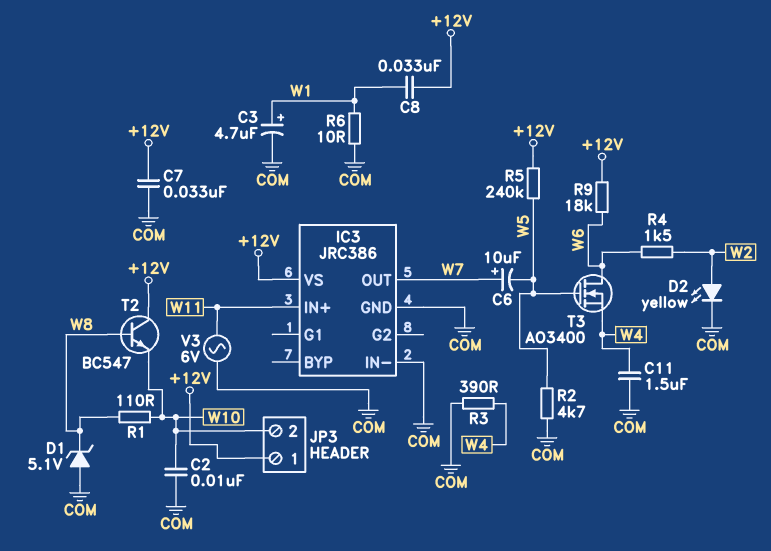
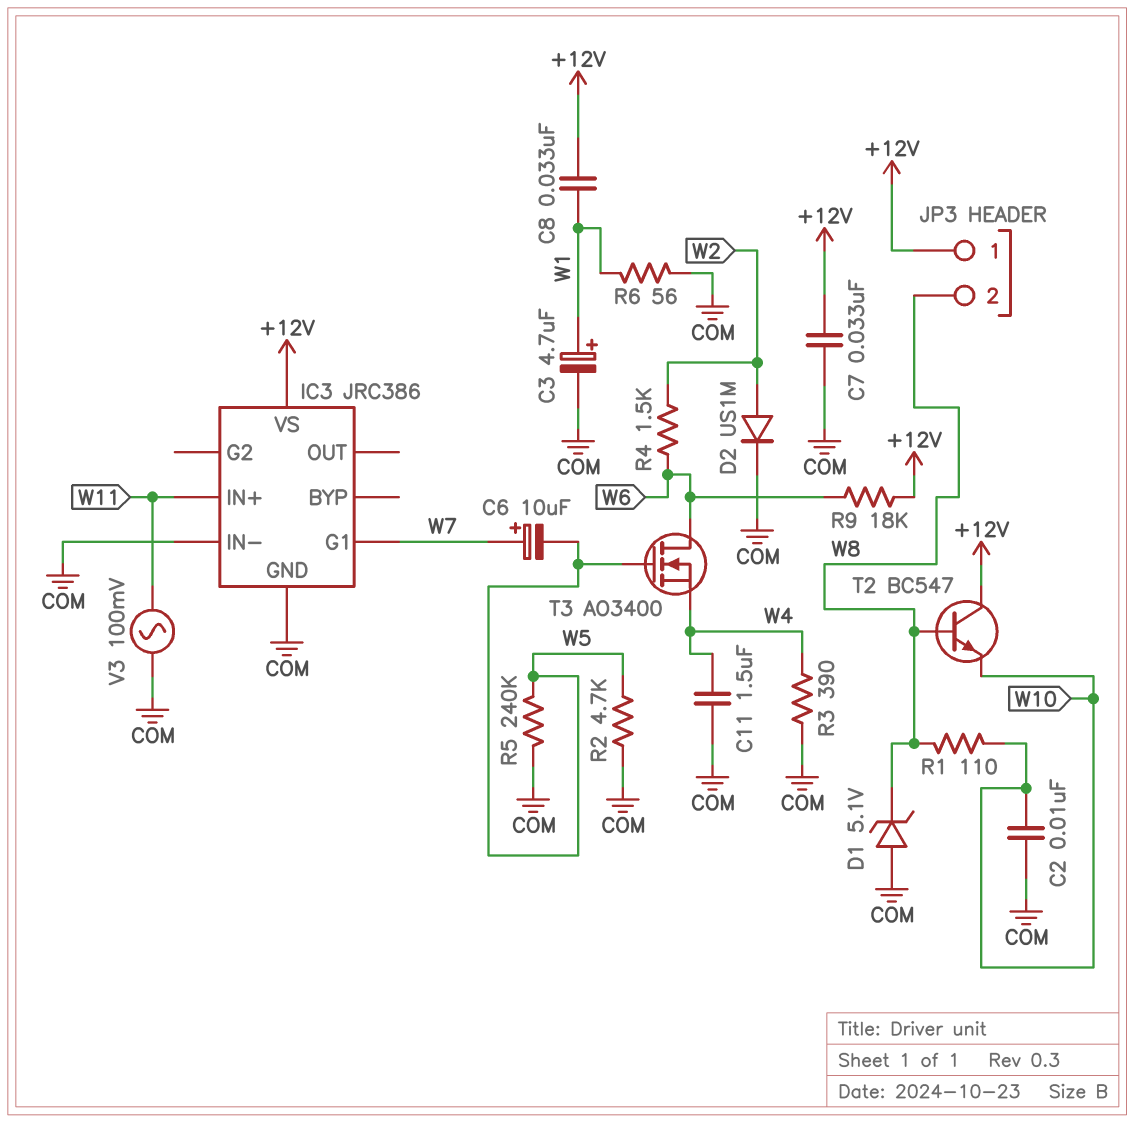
D2: LED yellow (A W2, K COM) -> diode US1M (A W2, K COM)
IC3 pin G1: none -> W7
IC3 pin OUT: W7 -> none
JP3 pin 2: W10 -> W8
R5: 240k (+12V, W5) -> 240k (COM, W5)
R6: 10 (COM, W1) -> 56 (COM, W1)
V3: AC 6V (COM, W11) -> AC 100mV (COM, W11)

